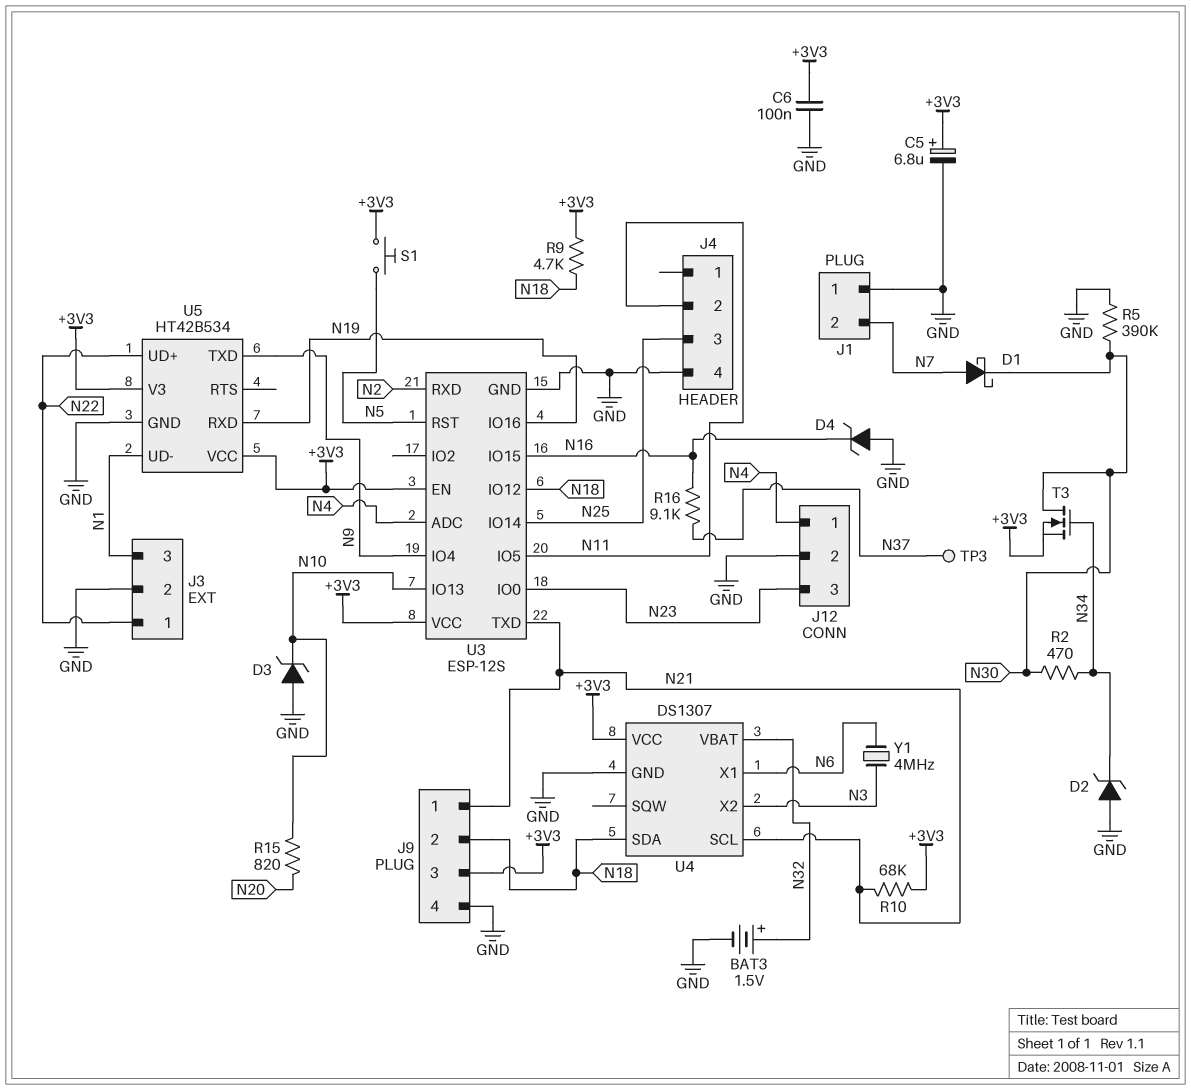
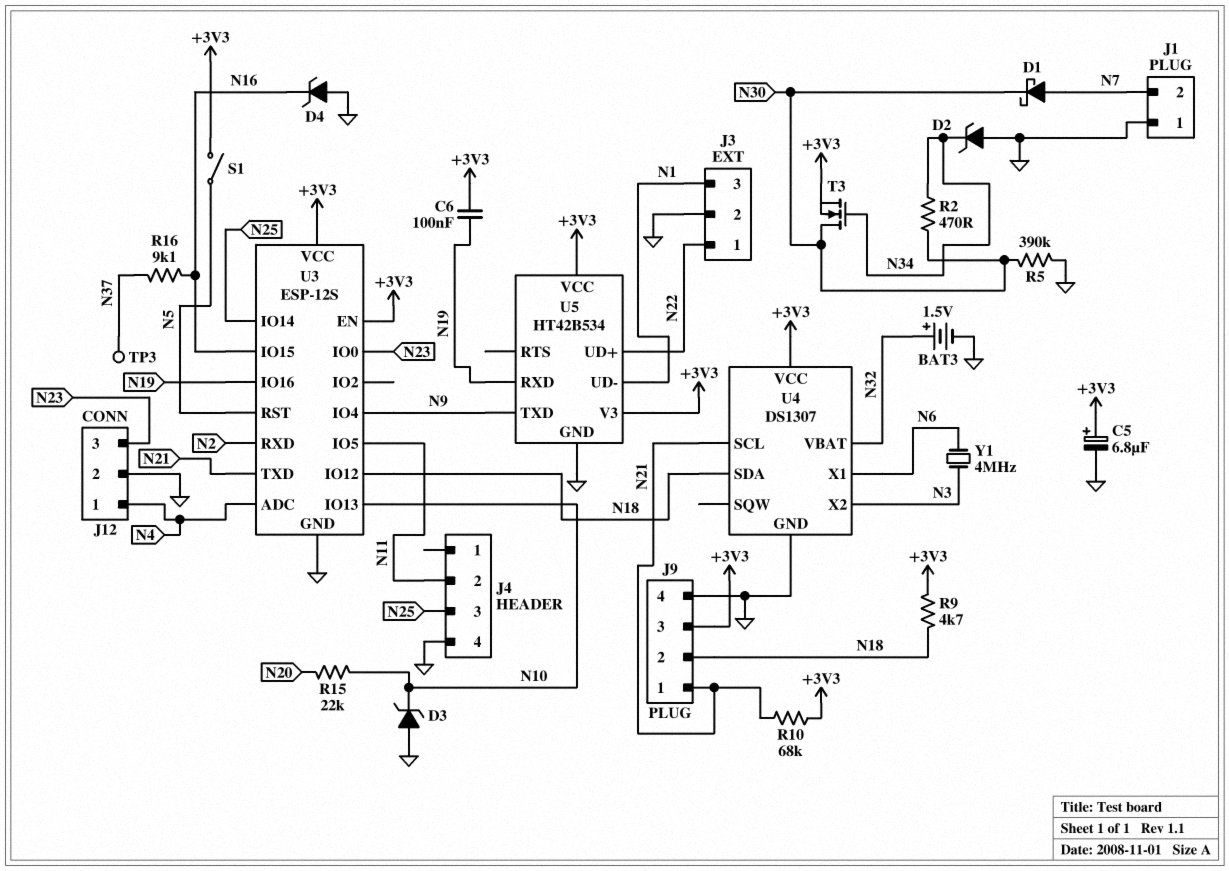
C6: 100nF (+3V3, GND) -> 100nF (+3V3, N19)
R15: 820 (N10, N20) -> 22k (N10, N20)
S1: button (+3V3, N5) -> switch (+3V3, N5)

